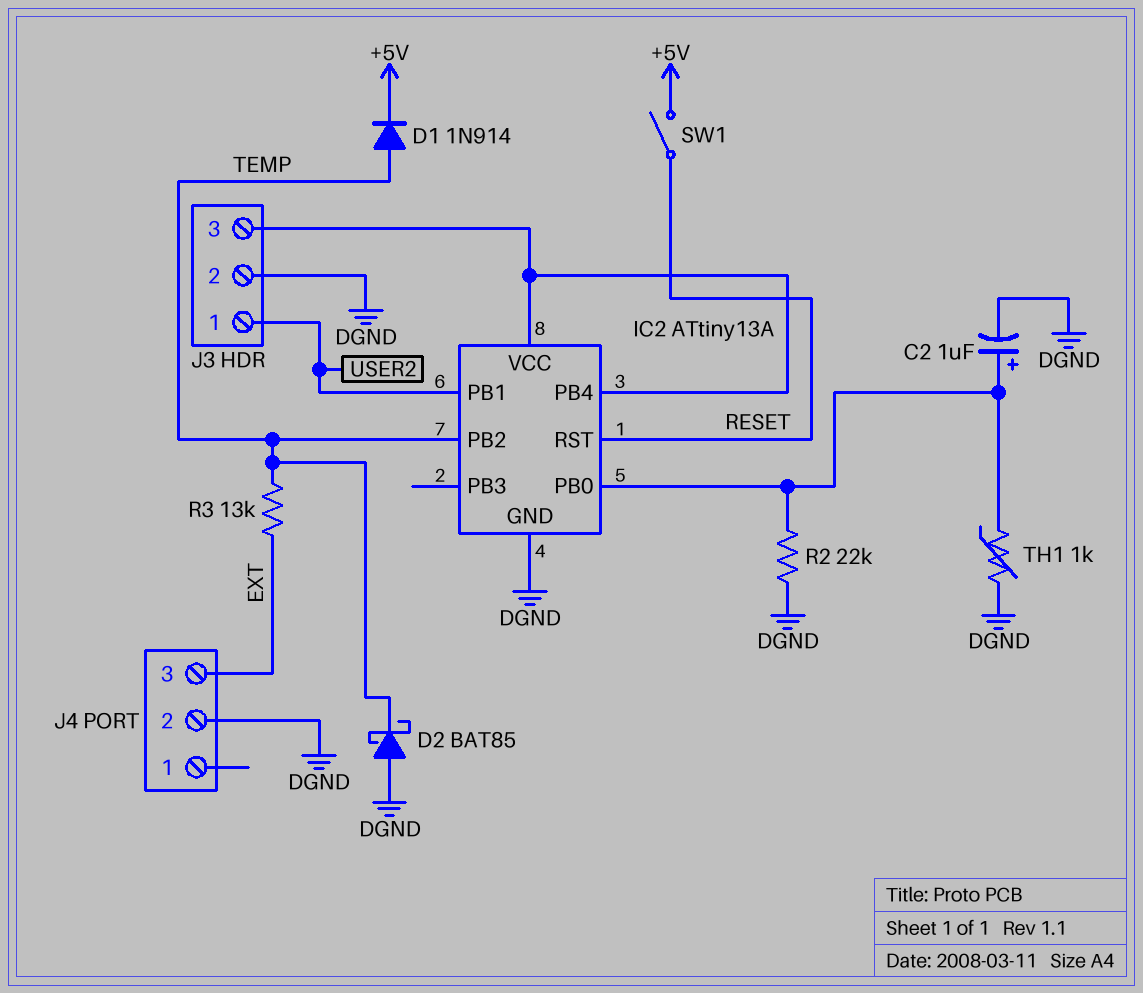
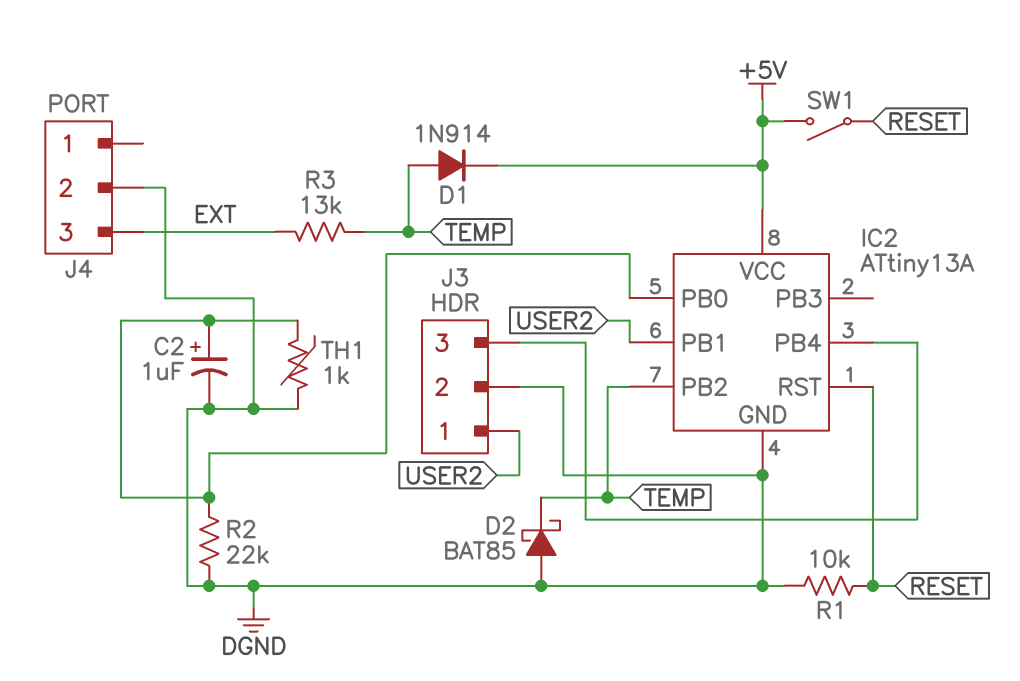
IC2 pin VCC: IC2/PB4 -> +5V
R1: none -> 10k (DGND, RESET)

